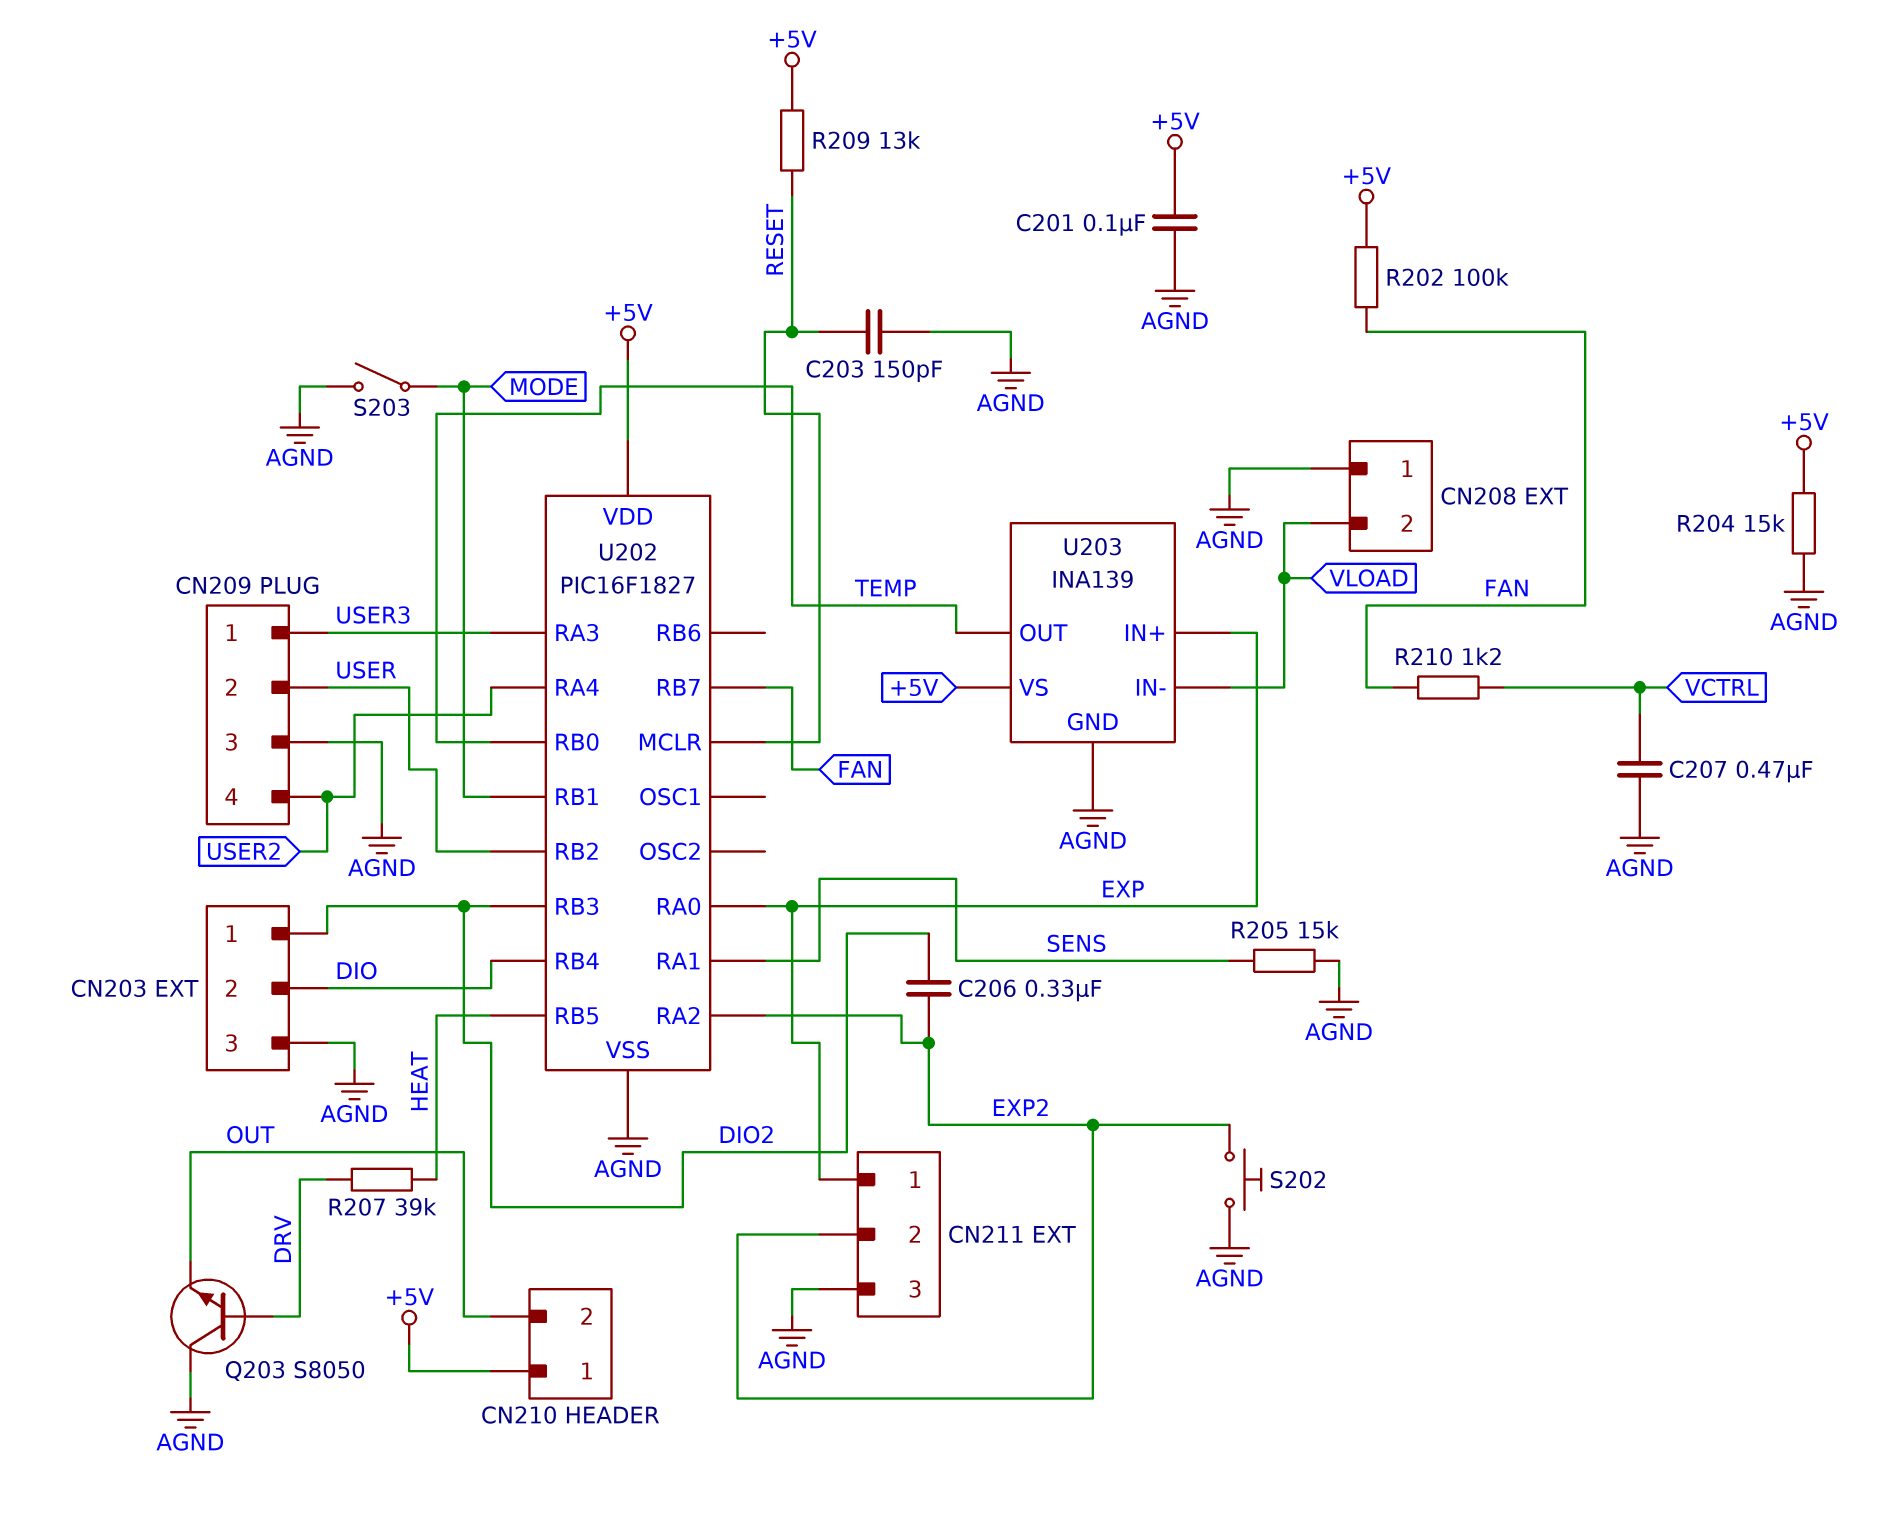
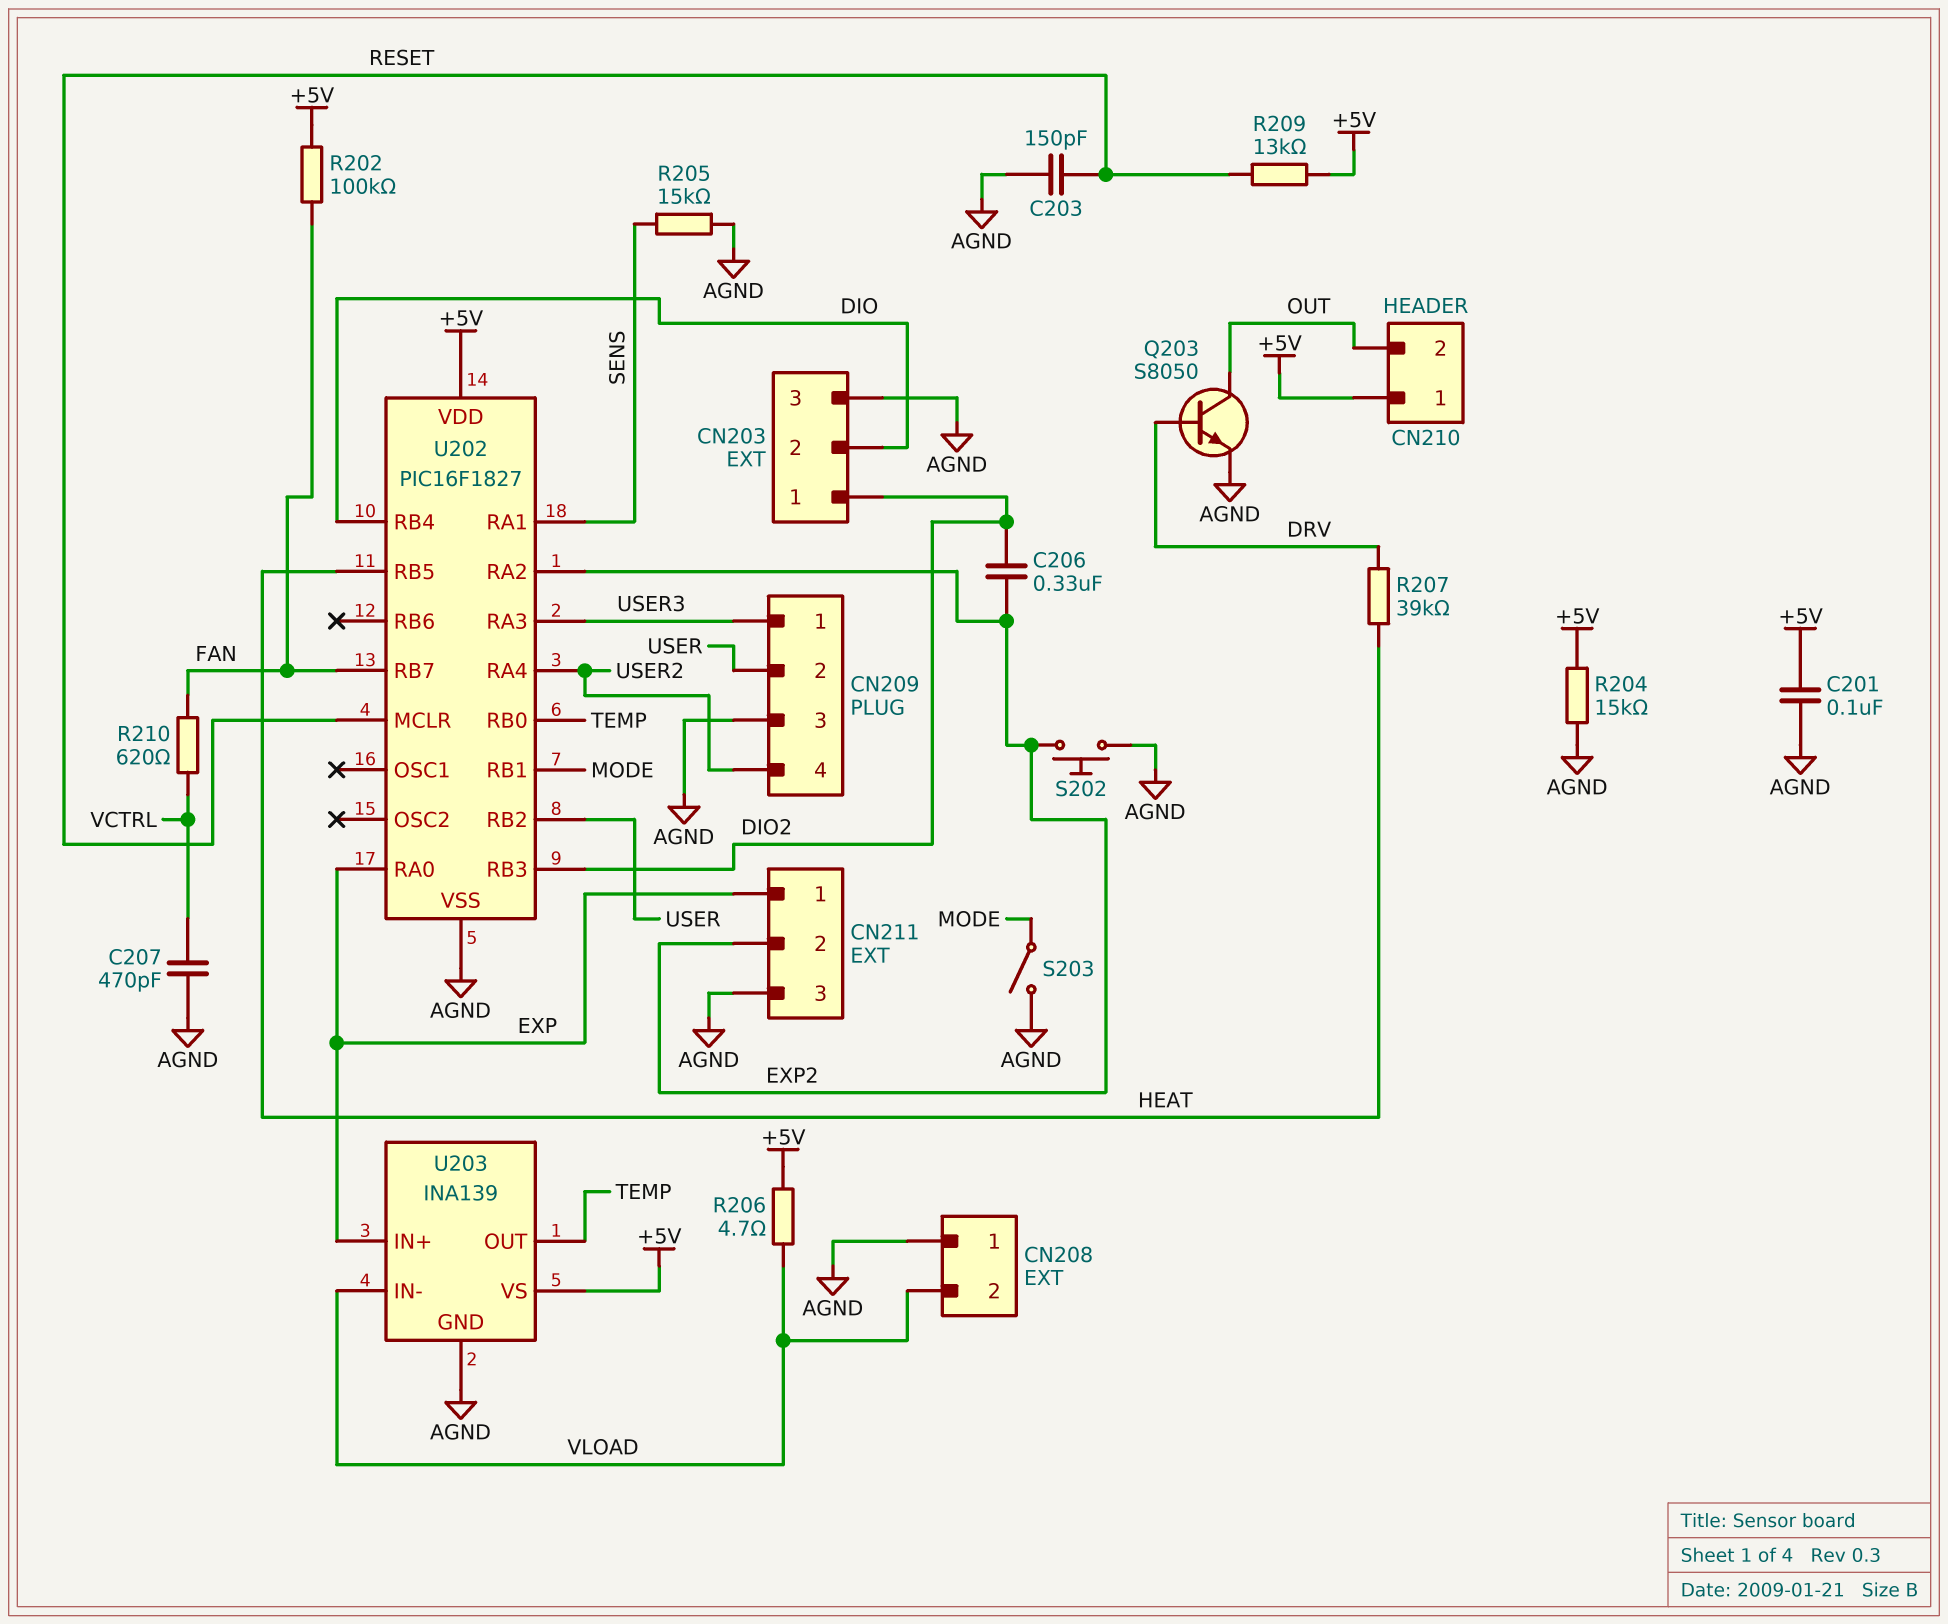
C207: 470nF (AGND, VCTRL) -> 470pF (AGND, VCTRL)
Q203: NPN S8050 (B DRV, C AGND, E OUT) -> NPN S8050 (B DRV, C OUT, E AGND)
R206: none -> 4.7 (+5V, VLOAD)
R210: 1.2k (FAN, VCTRL) -> 620 (FAN, VCTRL)

